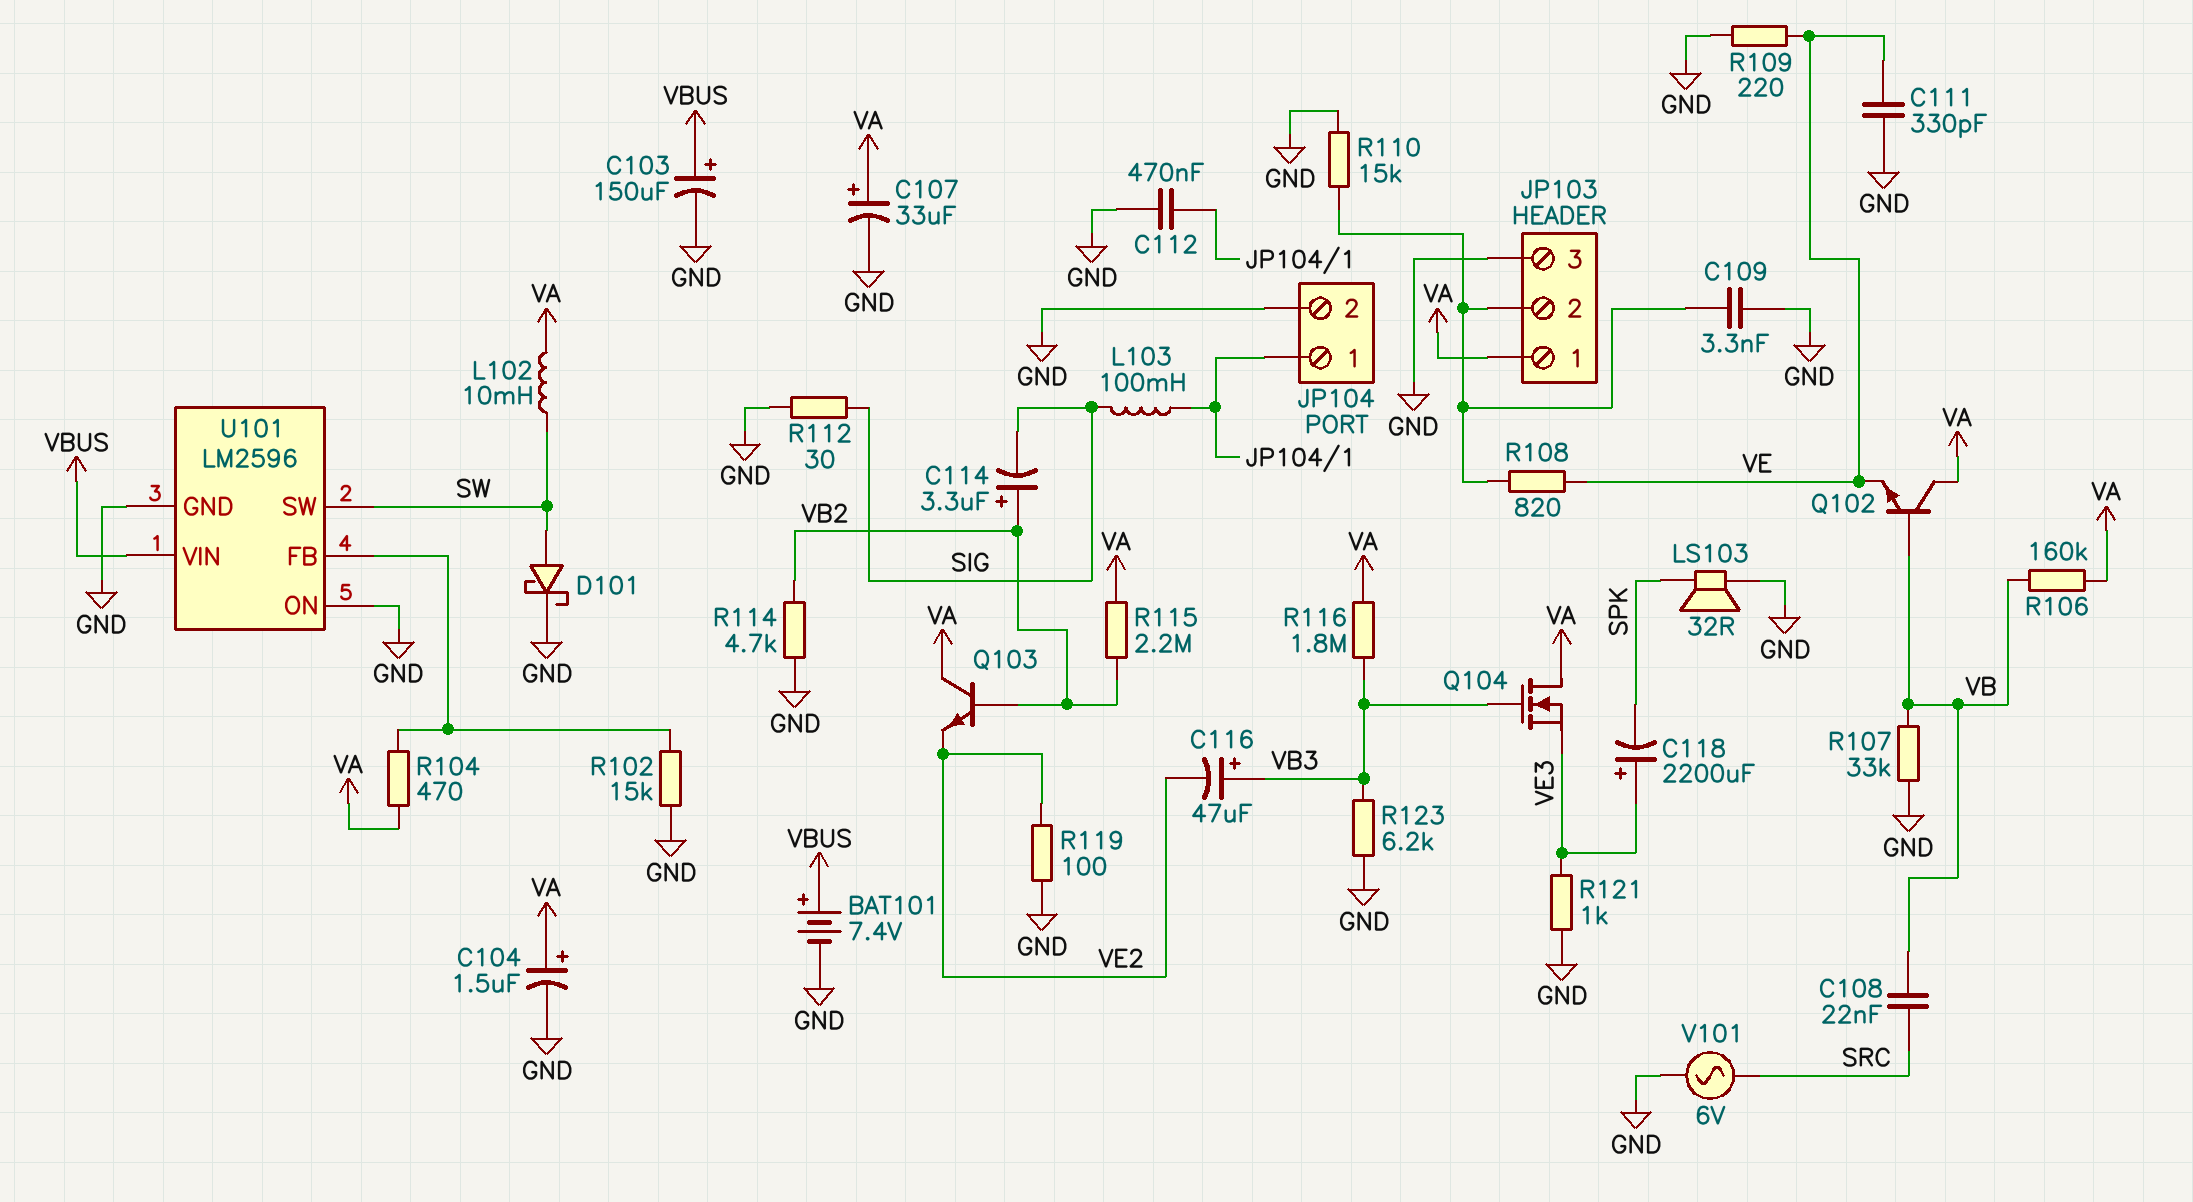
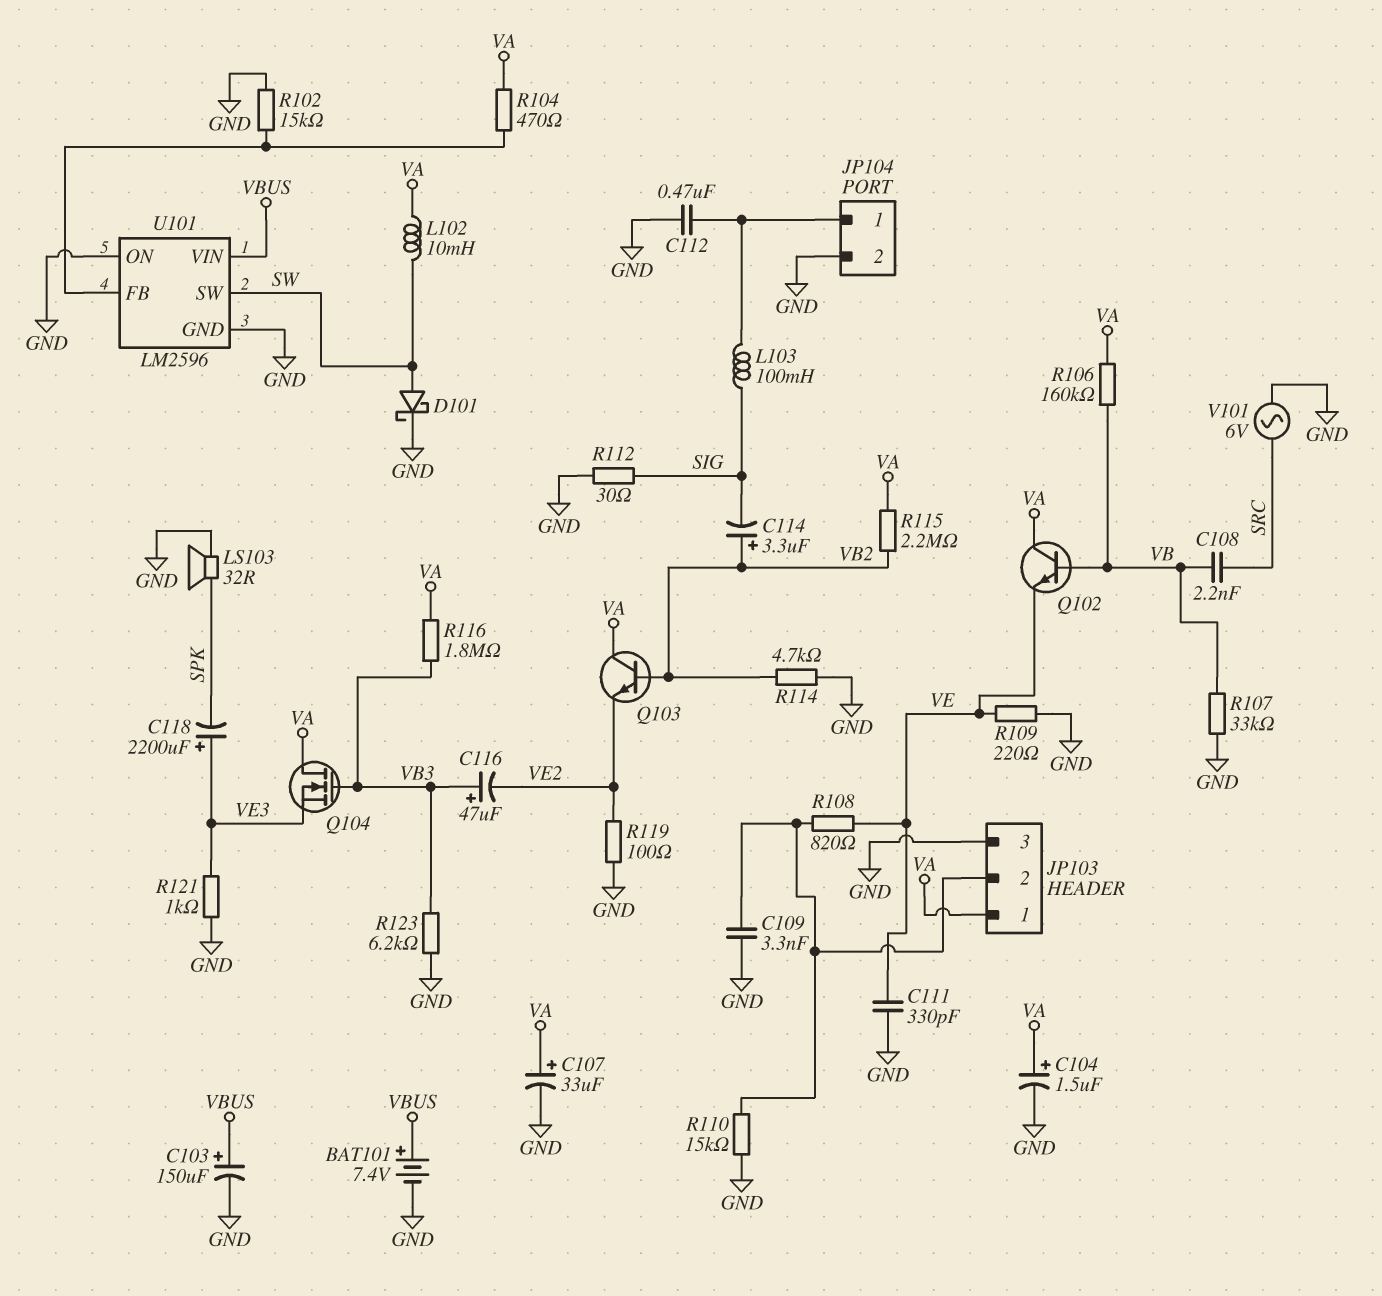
C108: 22nF (SRC, VB) -> 2.2nF (SRC, VB)

